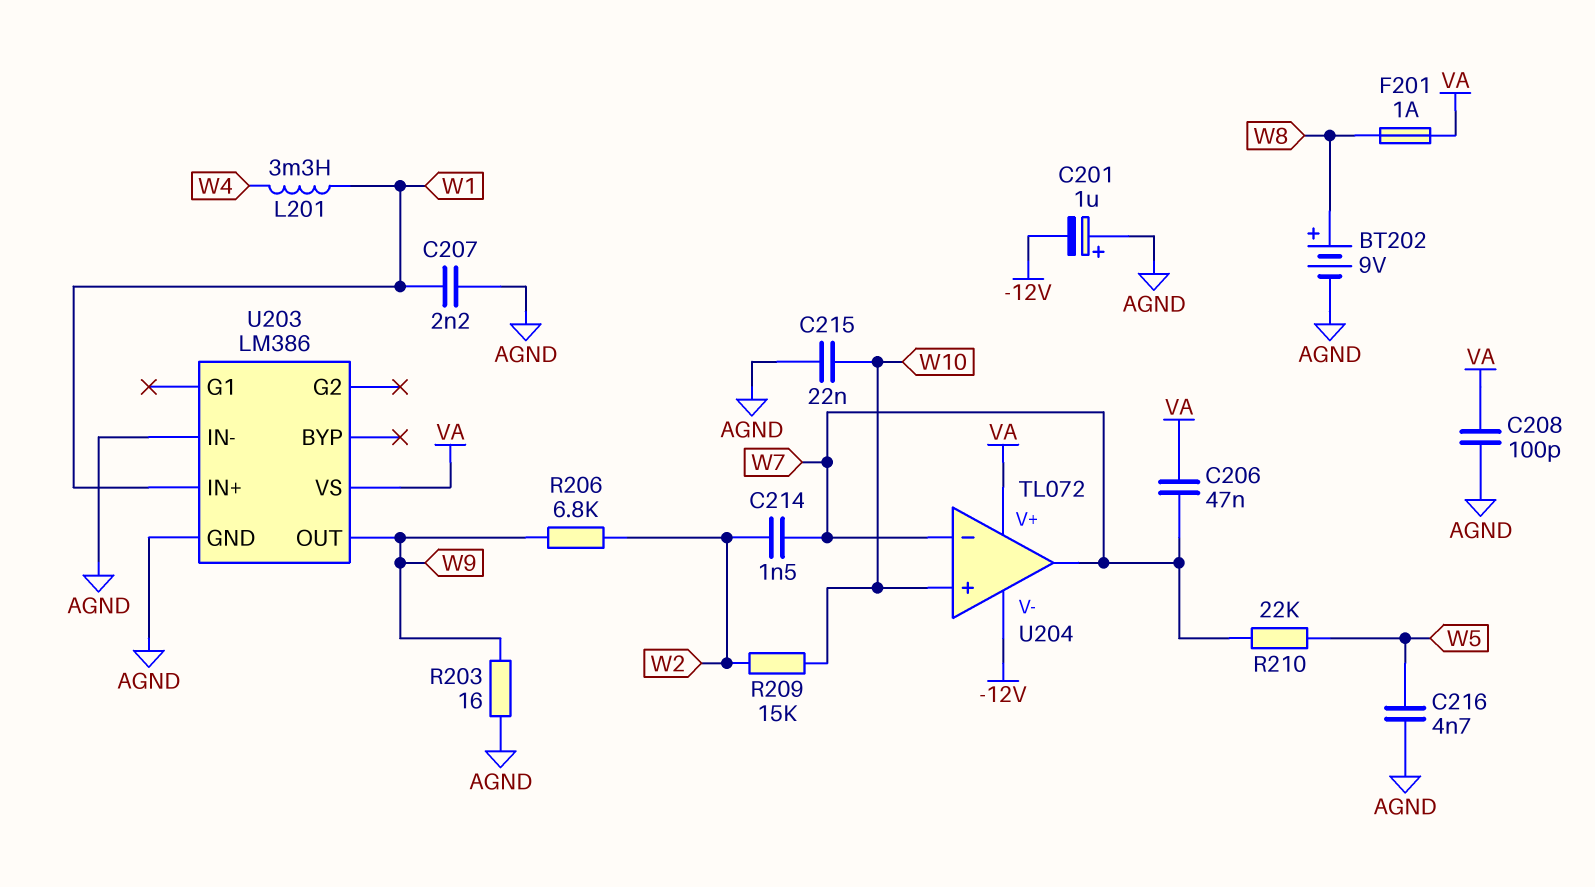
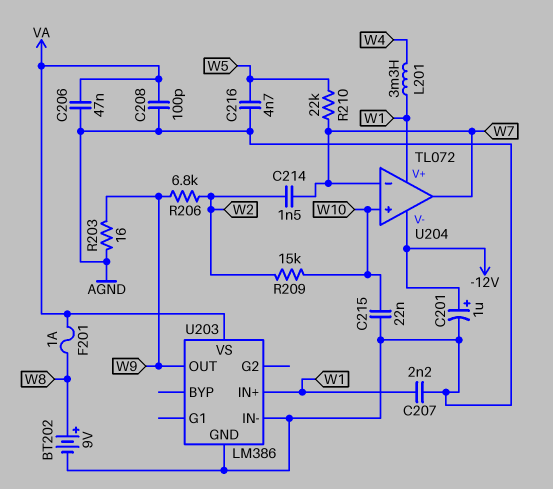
C201: 1uF (plus AGND, minus -12V) -> 1uF (plus -12V, minus AGND)
C206: 47nF (VA, W7) -> 47nF (AGND, VA)
U204 pin V+: VA -> W1

